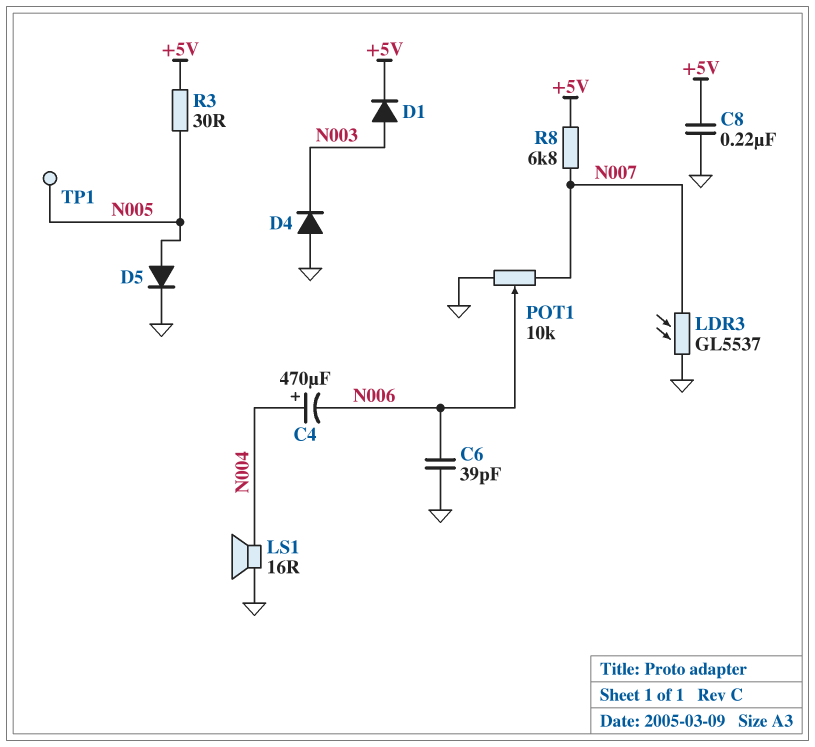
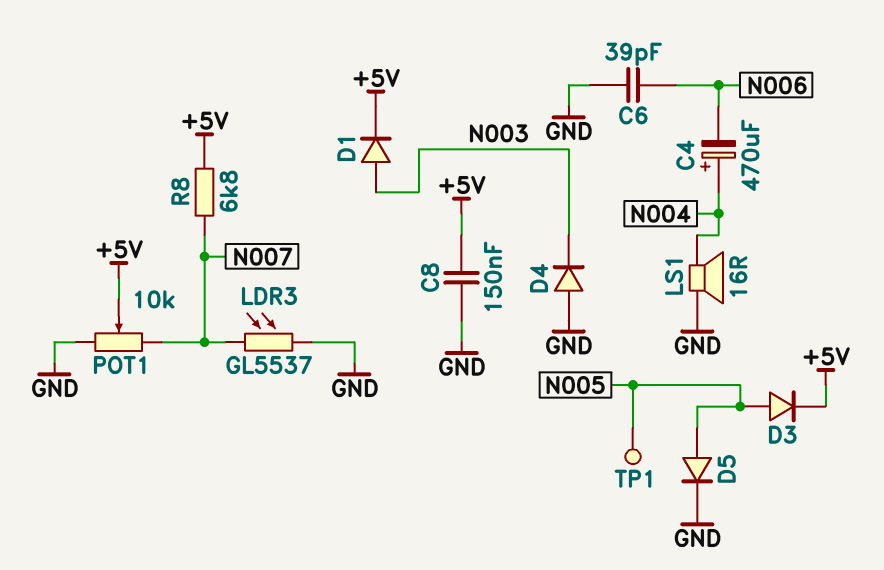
C8: 220nF (+5V, GND) -> 150nF (+5V, GND)
D3: none -> diode (A N005, K +5V)
POT1: 10k (GND, N007, wiper N006) -> 10k (GND, N007, wiper +5V)
R3: 30 (+5V, N005) -> none

